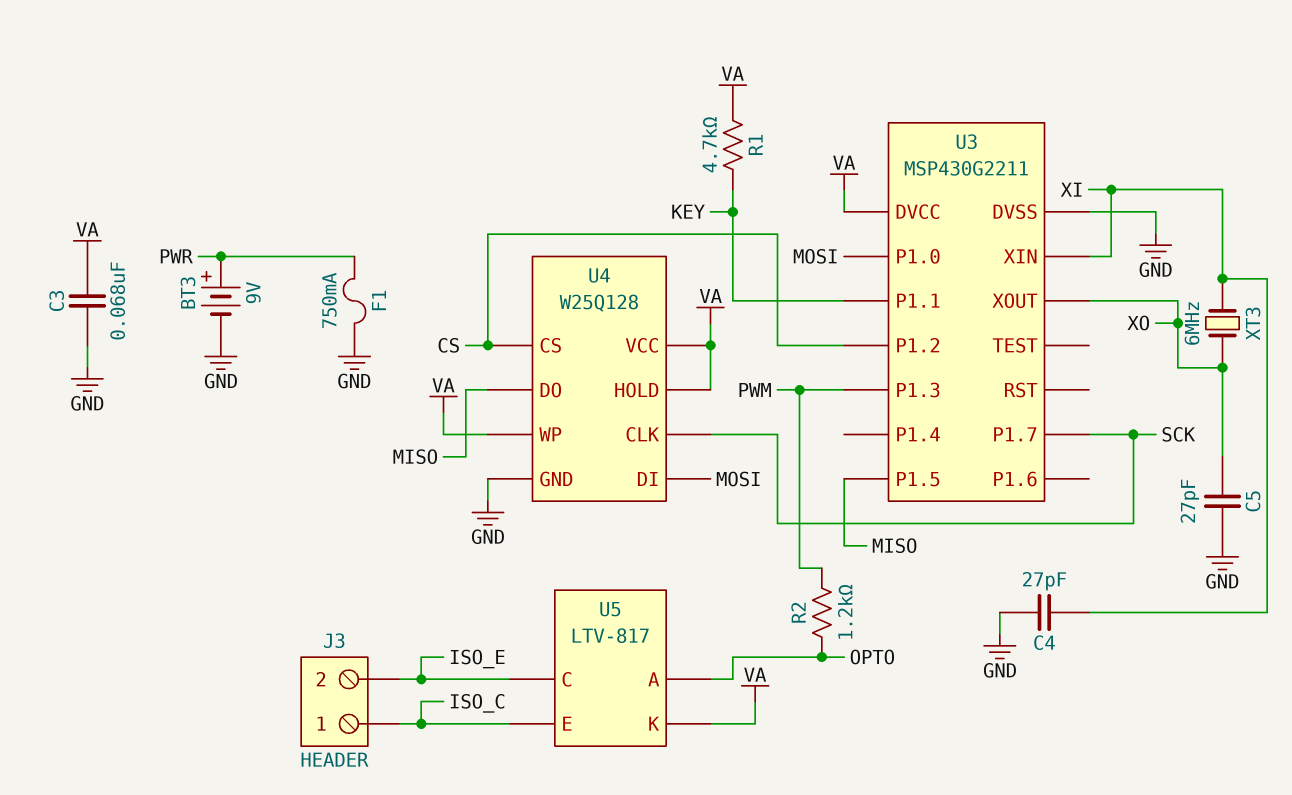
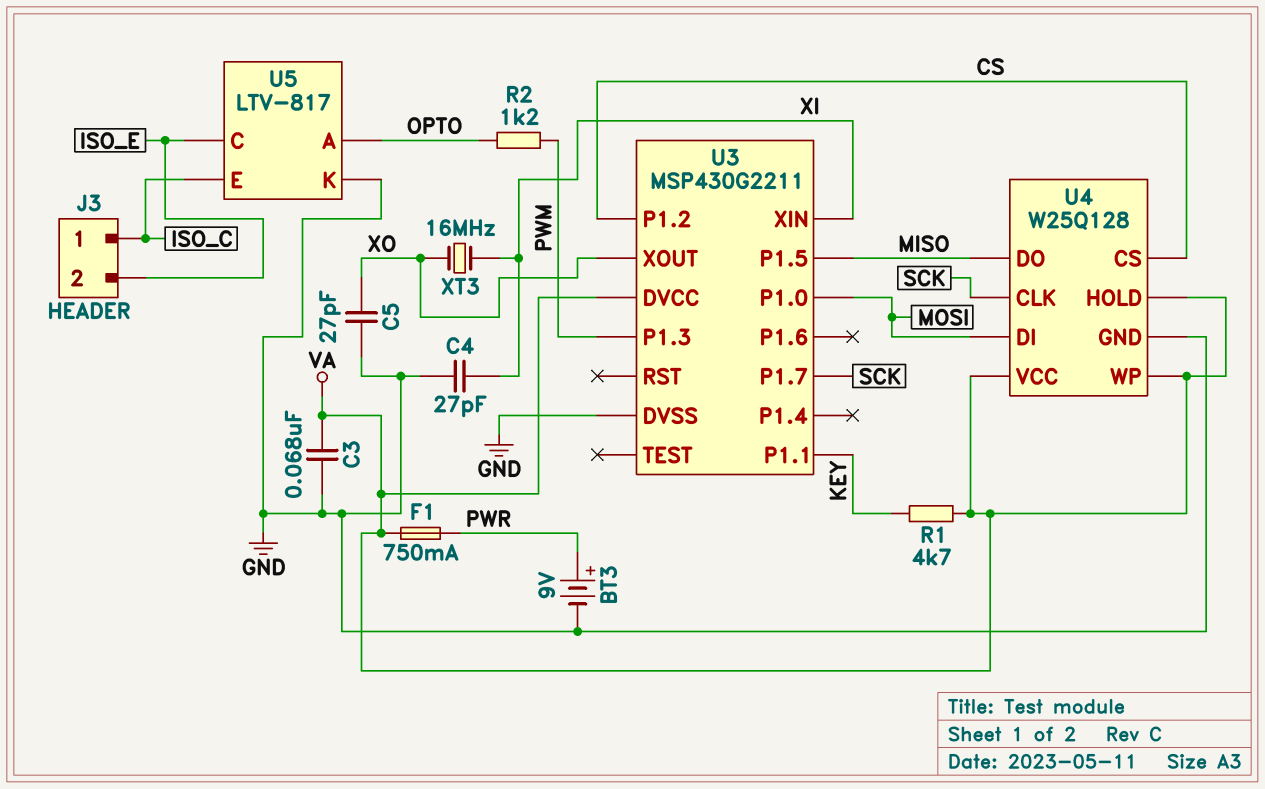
F1: 750mA (GND, PWR) -> 750mA (PWR, VA)
U5 pin K: VA -> GND
XT3: 6MHz (XI, XO) -> 16MHz (XI, XO)

